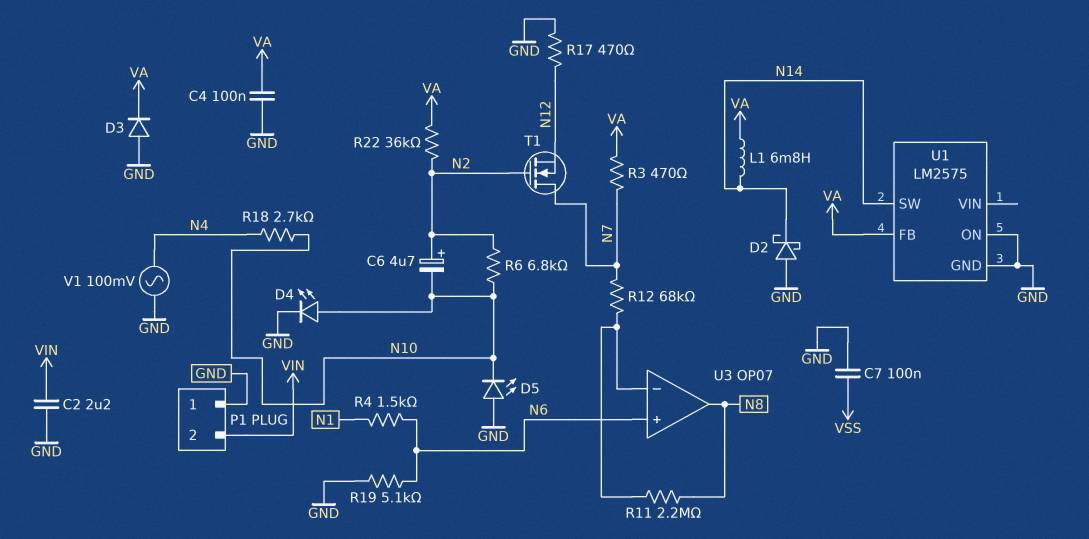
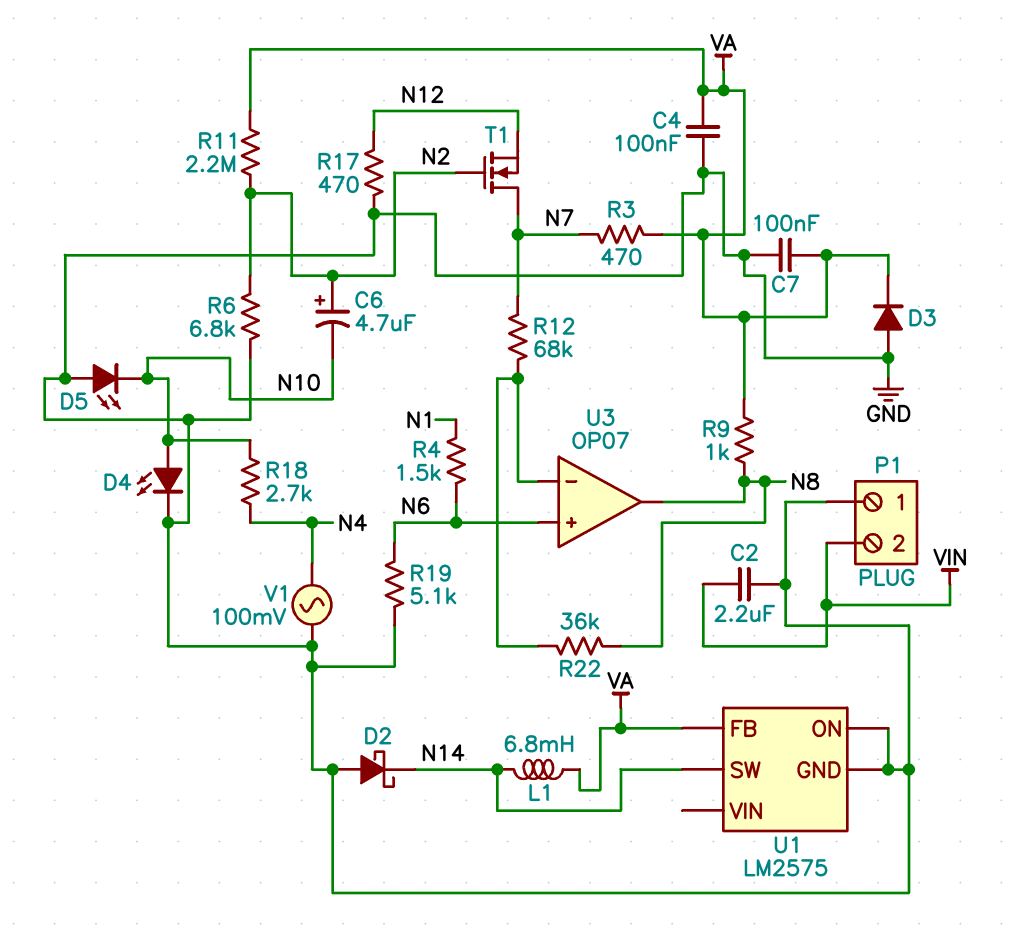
C7: 100nF (GND, VSS) -> 100nF (GND, VA)
R6: 6.8k (N2, N10) -> 6.8k (GND, N2)
R9: none -> 1k (N8, VA)
R11: 2.2M (N8, U3/in-) -> 2.2M (N2, VA)
R22: 36k (N2, VA) -> 36k (N8, U3/in-)

